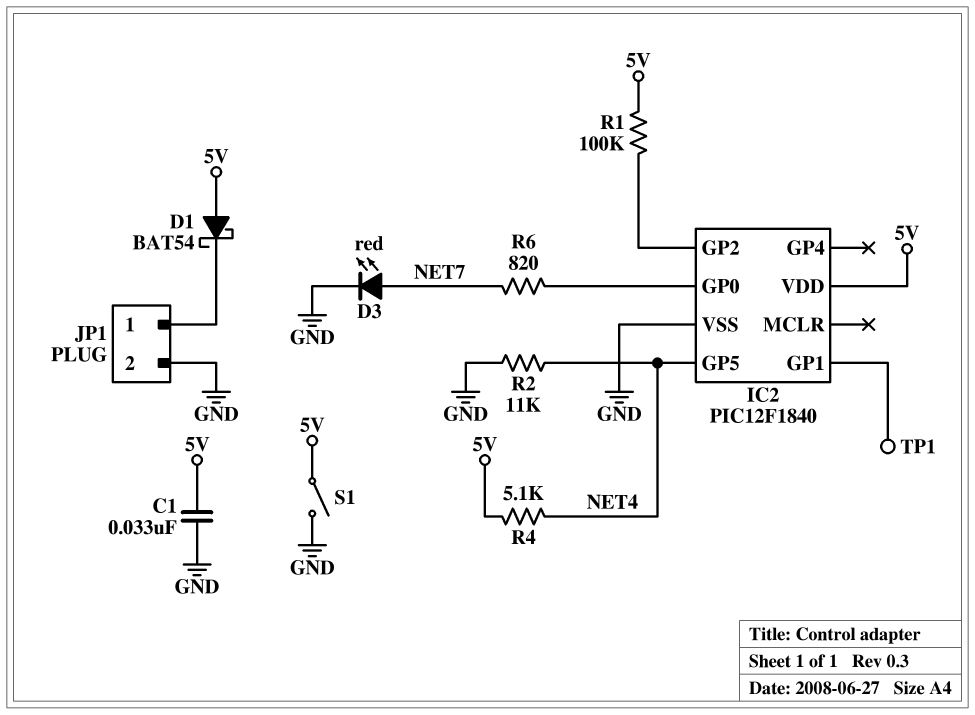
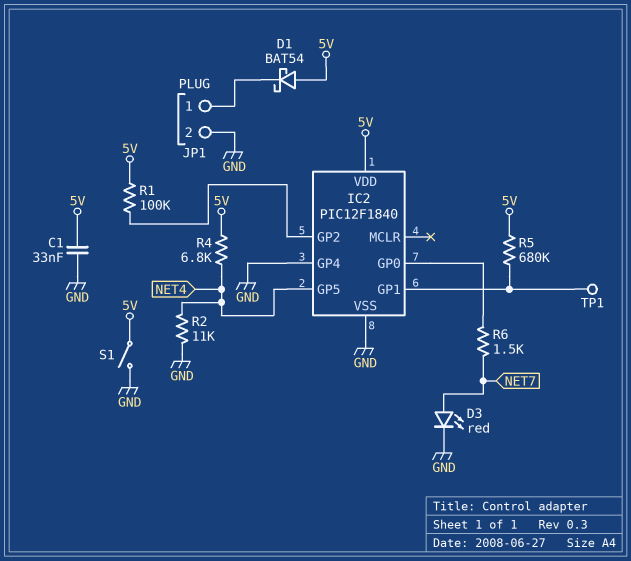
IC2 pin GP4: none -> GND
R4: 5.1k (5V, NET4) -> 6.8k (5V, NET4)
R5: none -> 680k (5V, IC2/GP1)
R6: 820 (IC2/GP0, NET7) -> 1.5k (IC2/GP0, NET7)

